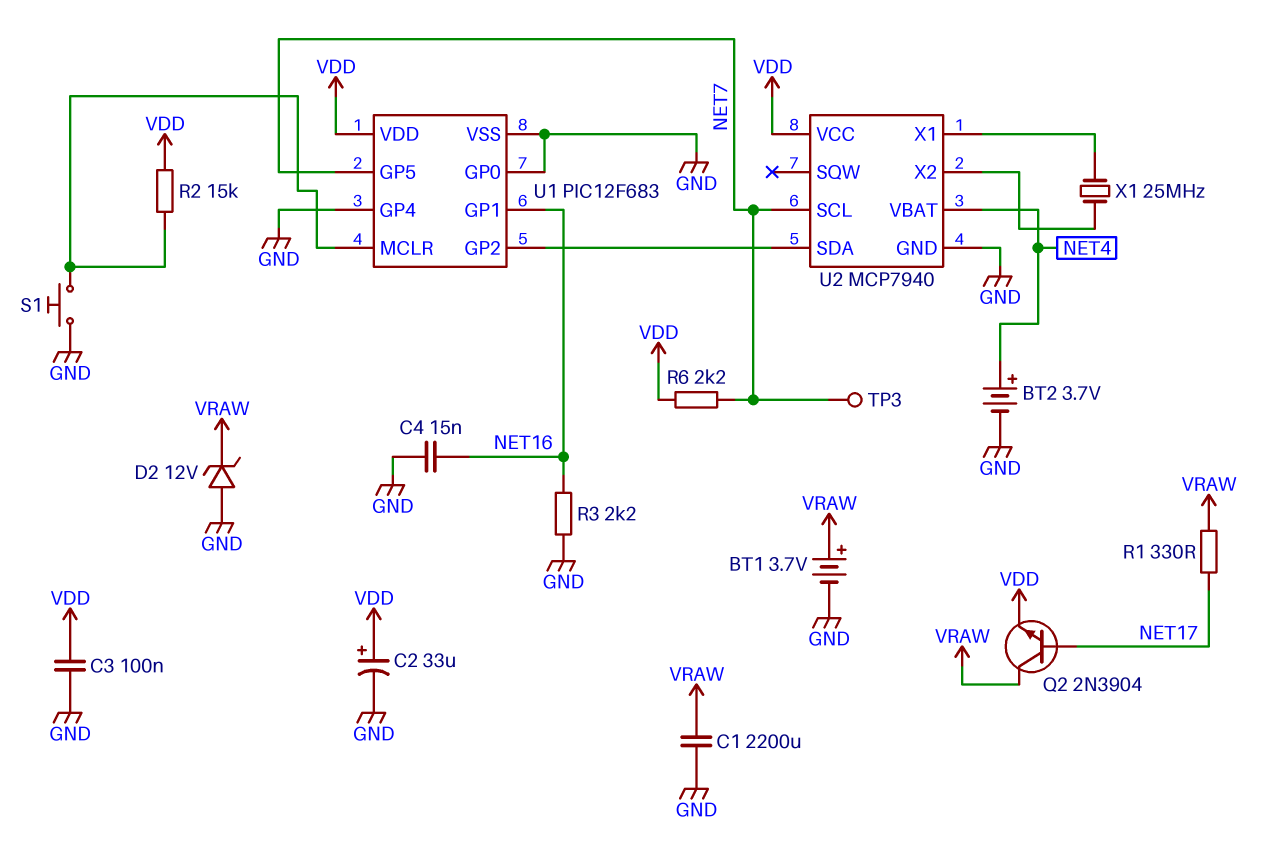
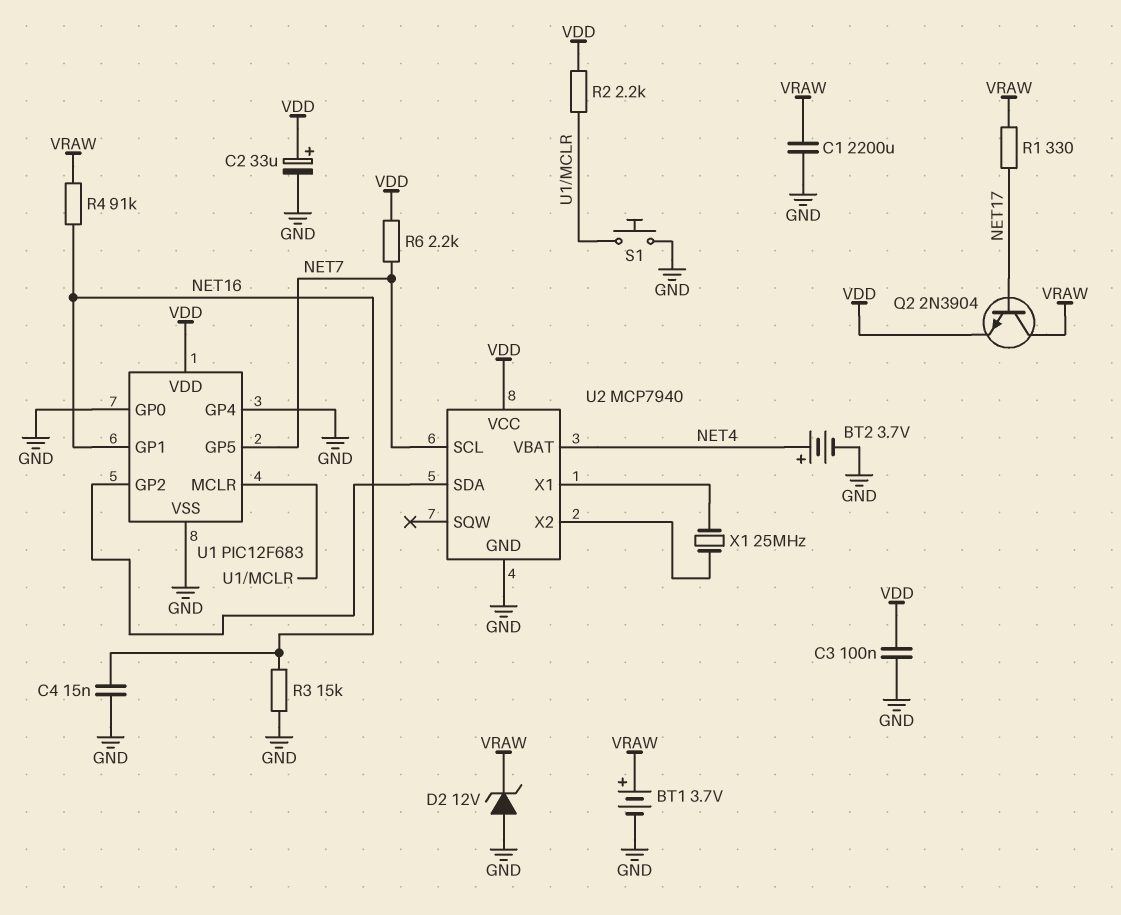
R2: 15k (U1/MCLR, VDD) -> 2.2k (U1/MCLR, VDD)
R3: 2.2k (GND, NET16) -> 15k (GND, NET16)
R4: none -> 91k (NET16, VRAW)
TP3: test point (NET7) -> none

